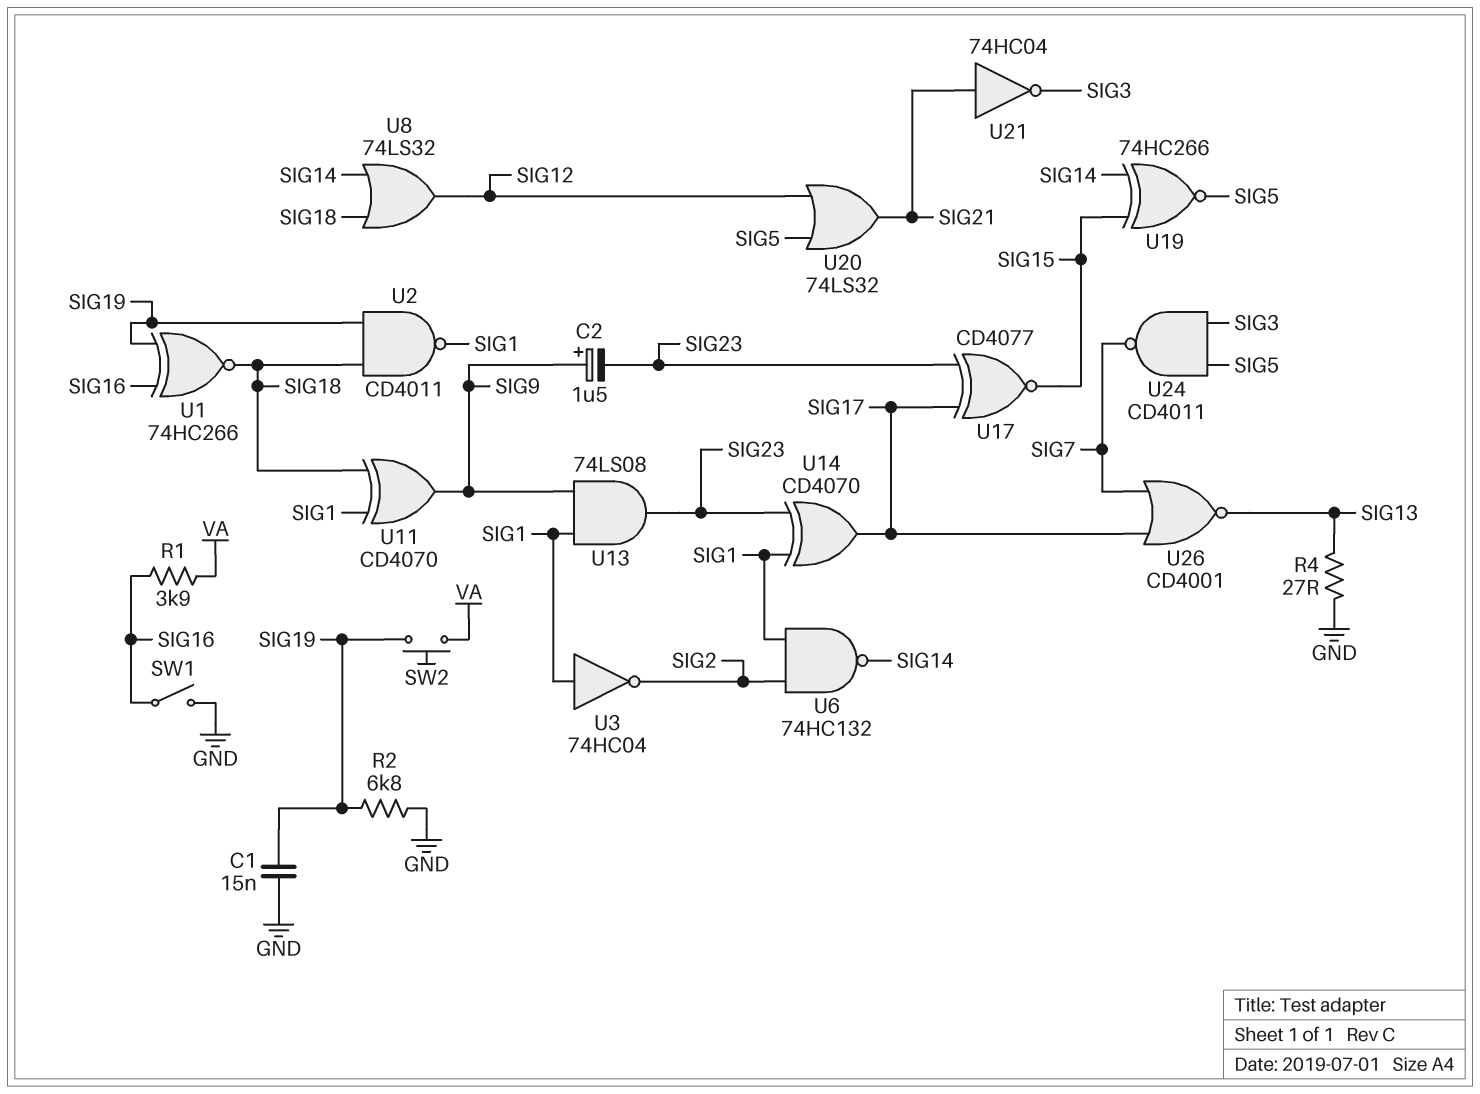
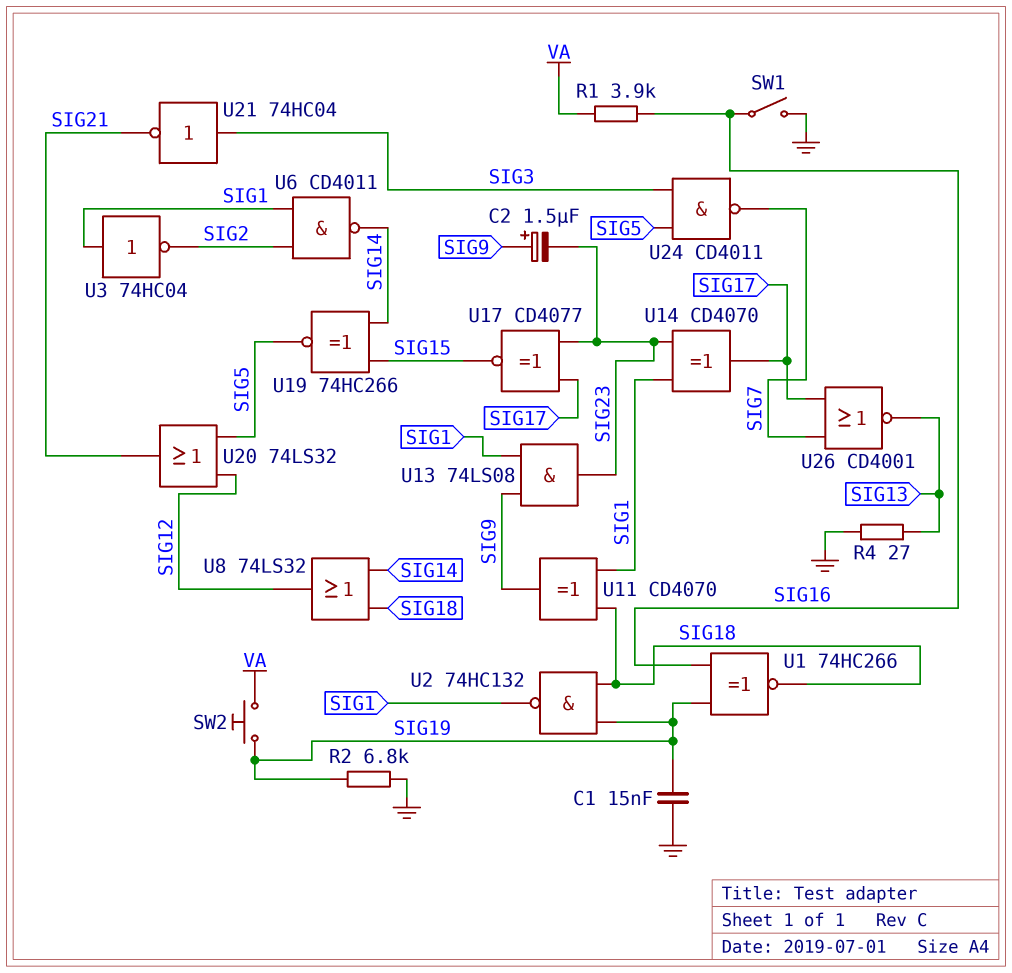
U2: NAND CD4011 (in SIG18, in SIG19, out SIG1) -> NAND 74HC132 (in SIG18, in SIG19, out SIG1)
U6: NAND 74HC132 (in SIG1, in SIG2, out SIG14) -> NAND CD4011 (in SIG1, in SIG2, out SIG14)
U21: NOT 74HC04 (in SIG21, out SIG3) -> NOT 74HC04 (in SIG3, out SIG21)

